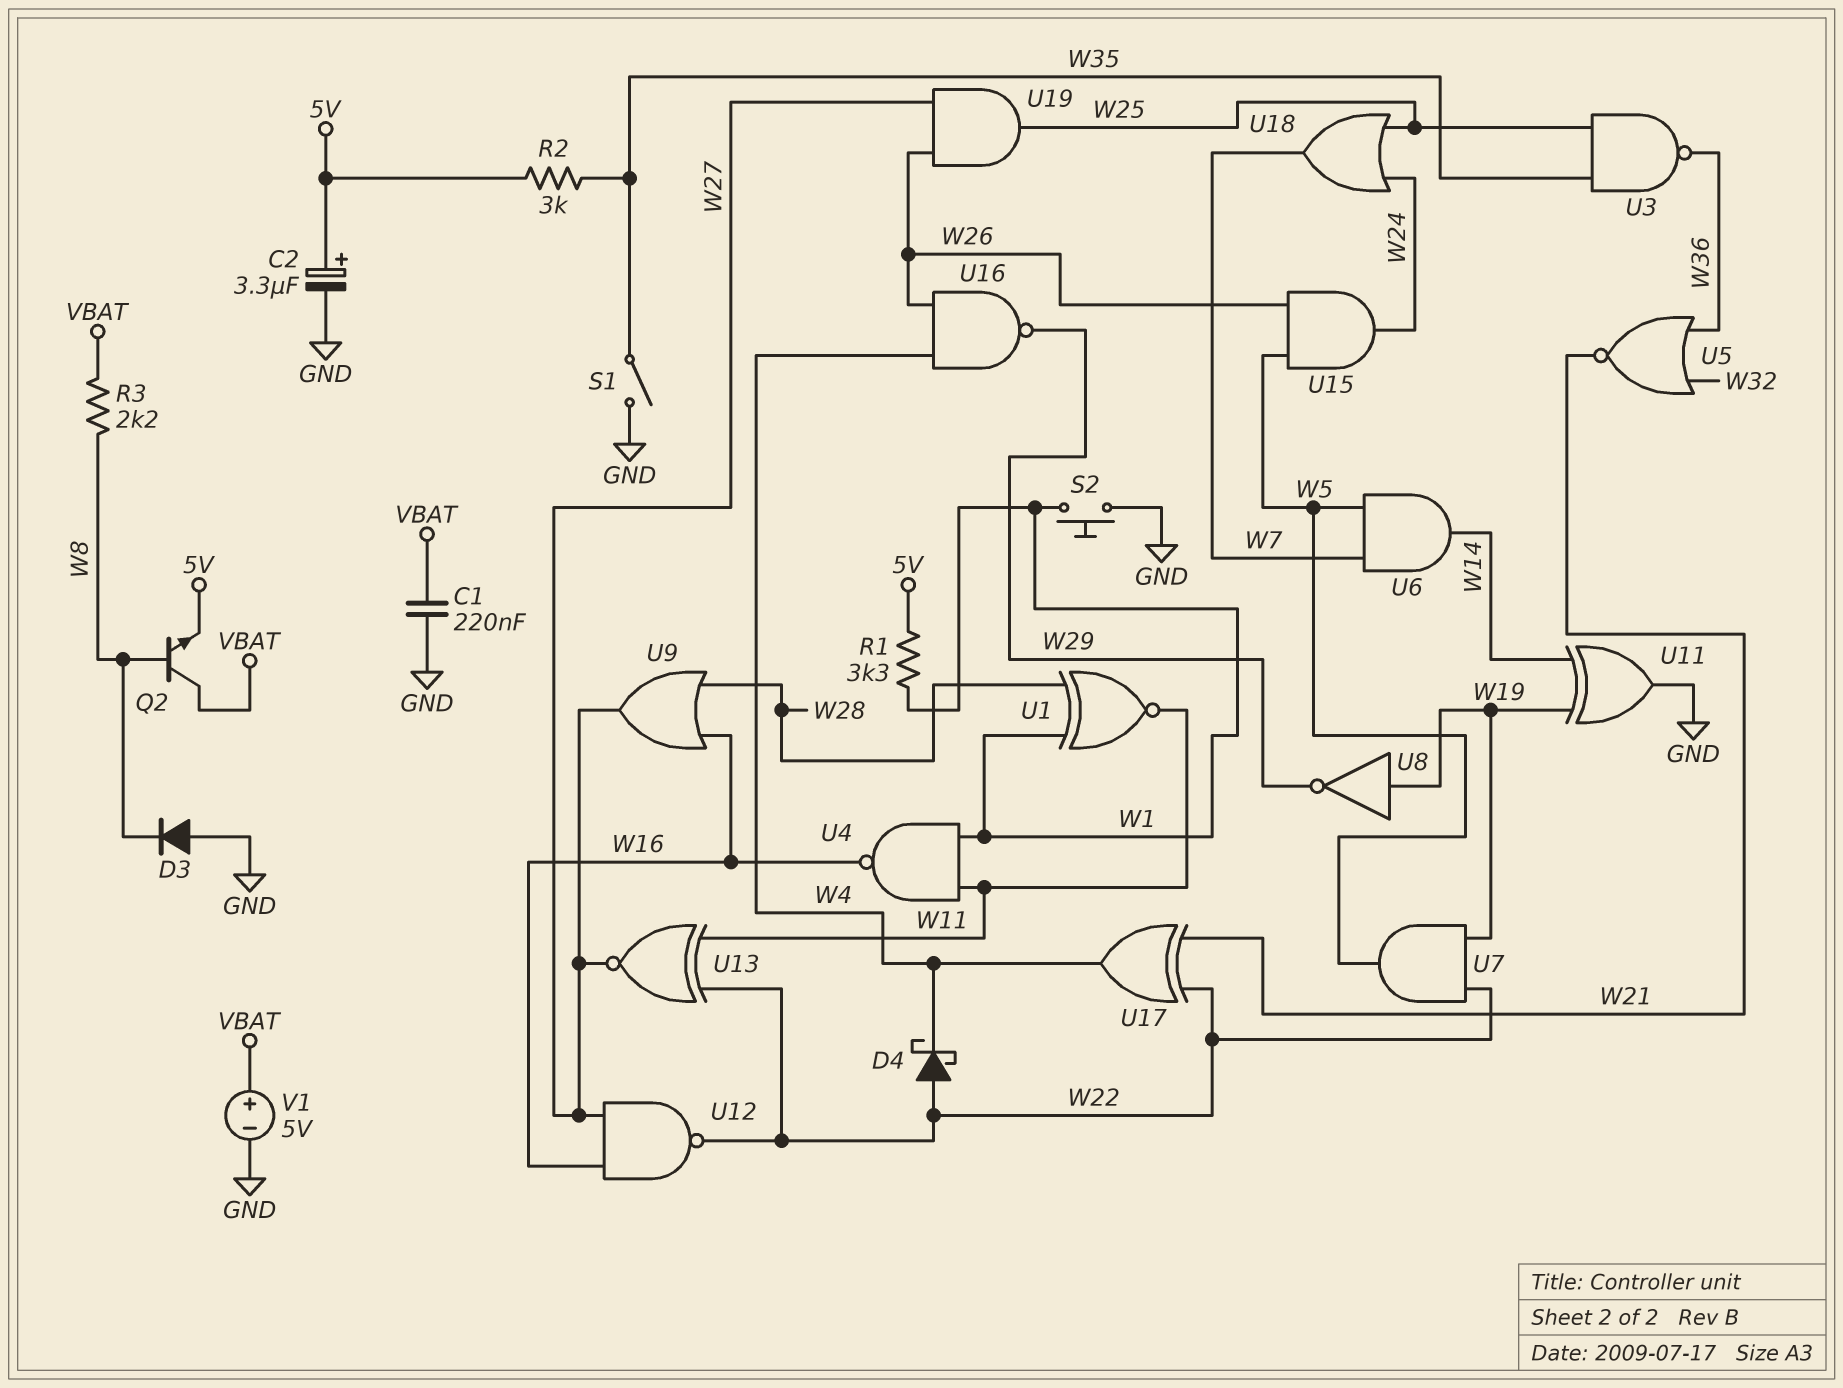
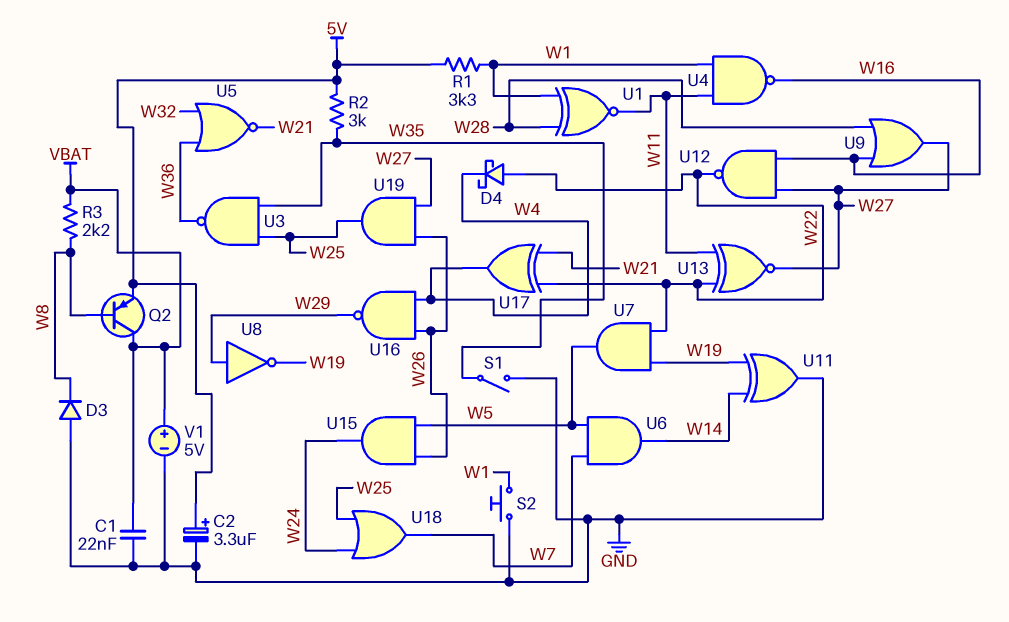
C1: 220nF (GND, VBAT) -> 22nF (GND, VBAT)
Q2: NPN (B W8, C VBAT, E 5V) -> PNP (B W8, C VBAT, E 5V)
U8: NOT (in W19, out W29) -> NOT (in W29, out W19)

